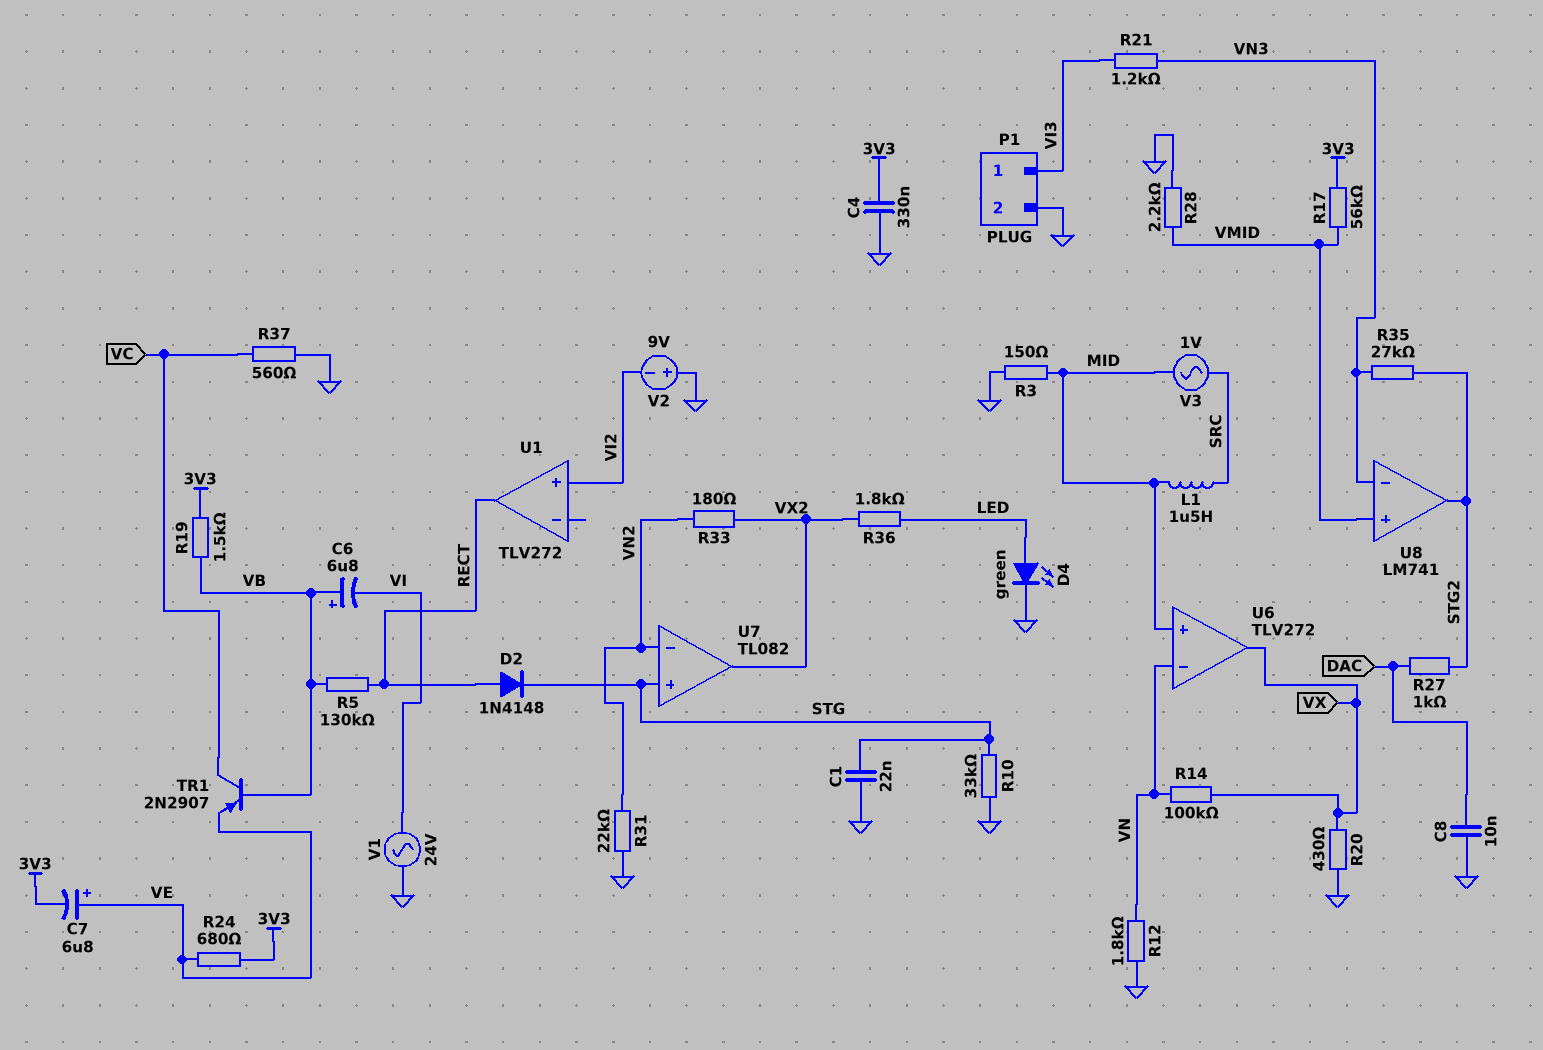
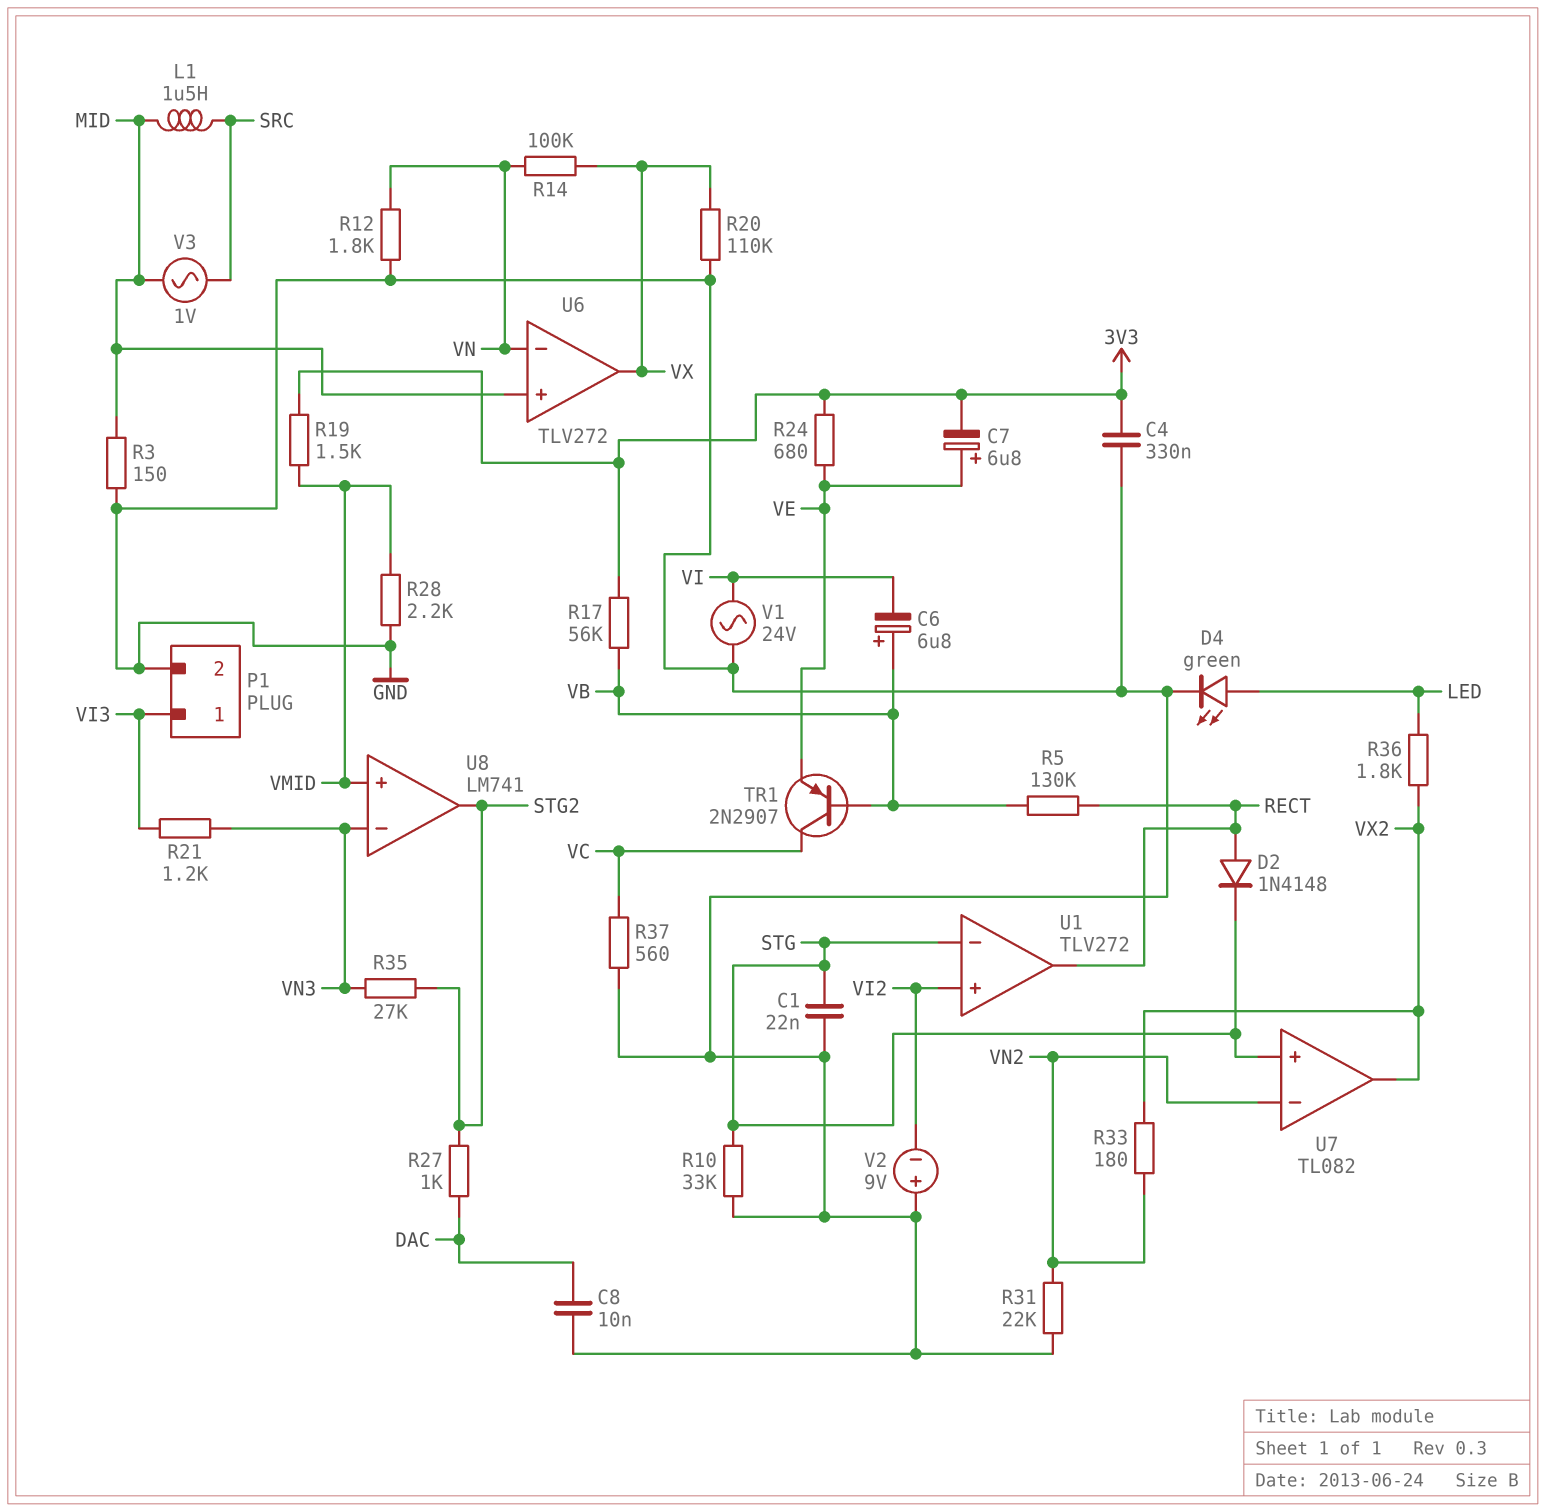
R17: 56k (3V3, VMID) -> 56k (3V3, VB)
R19: 1.5k (3V3, VB) -> 1.5k (3V3, VMID)
R20: 430 (GND, VX) -> 110k (GND, VX)
U1 pin in-: none -> STG

